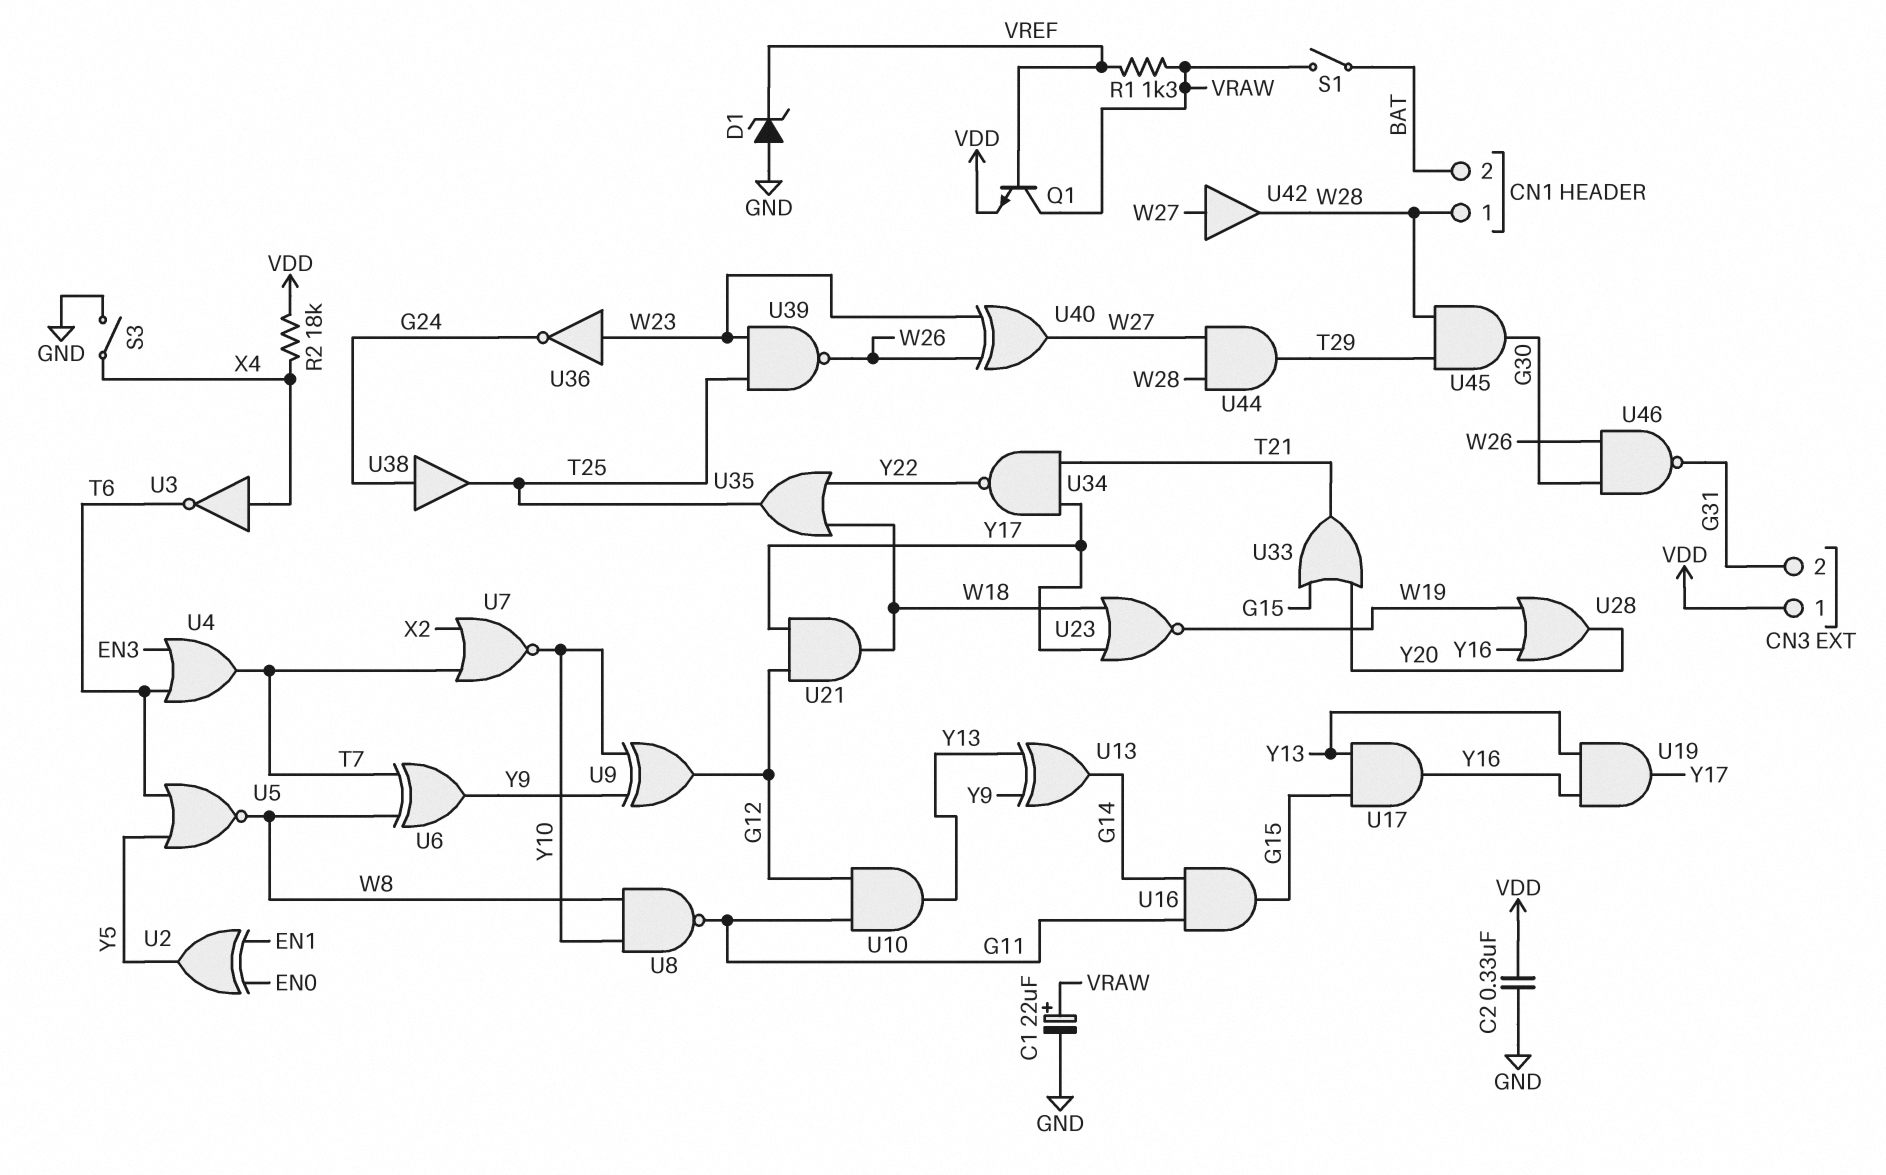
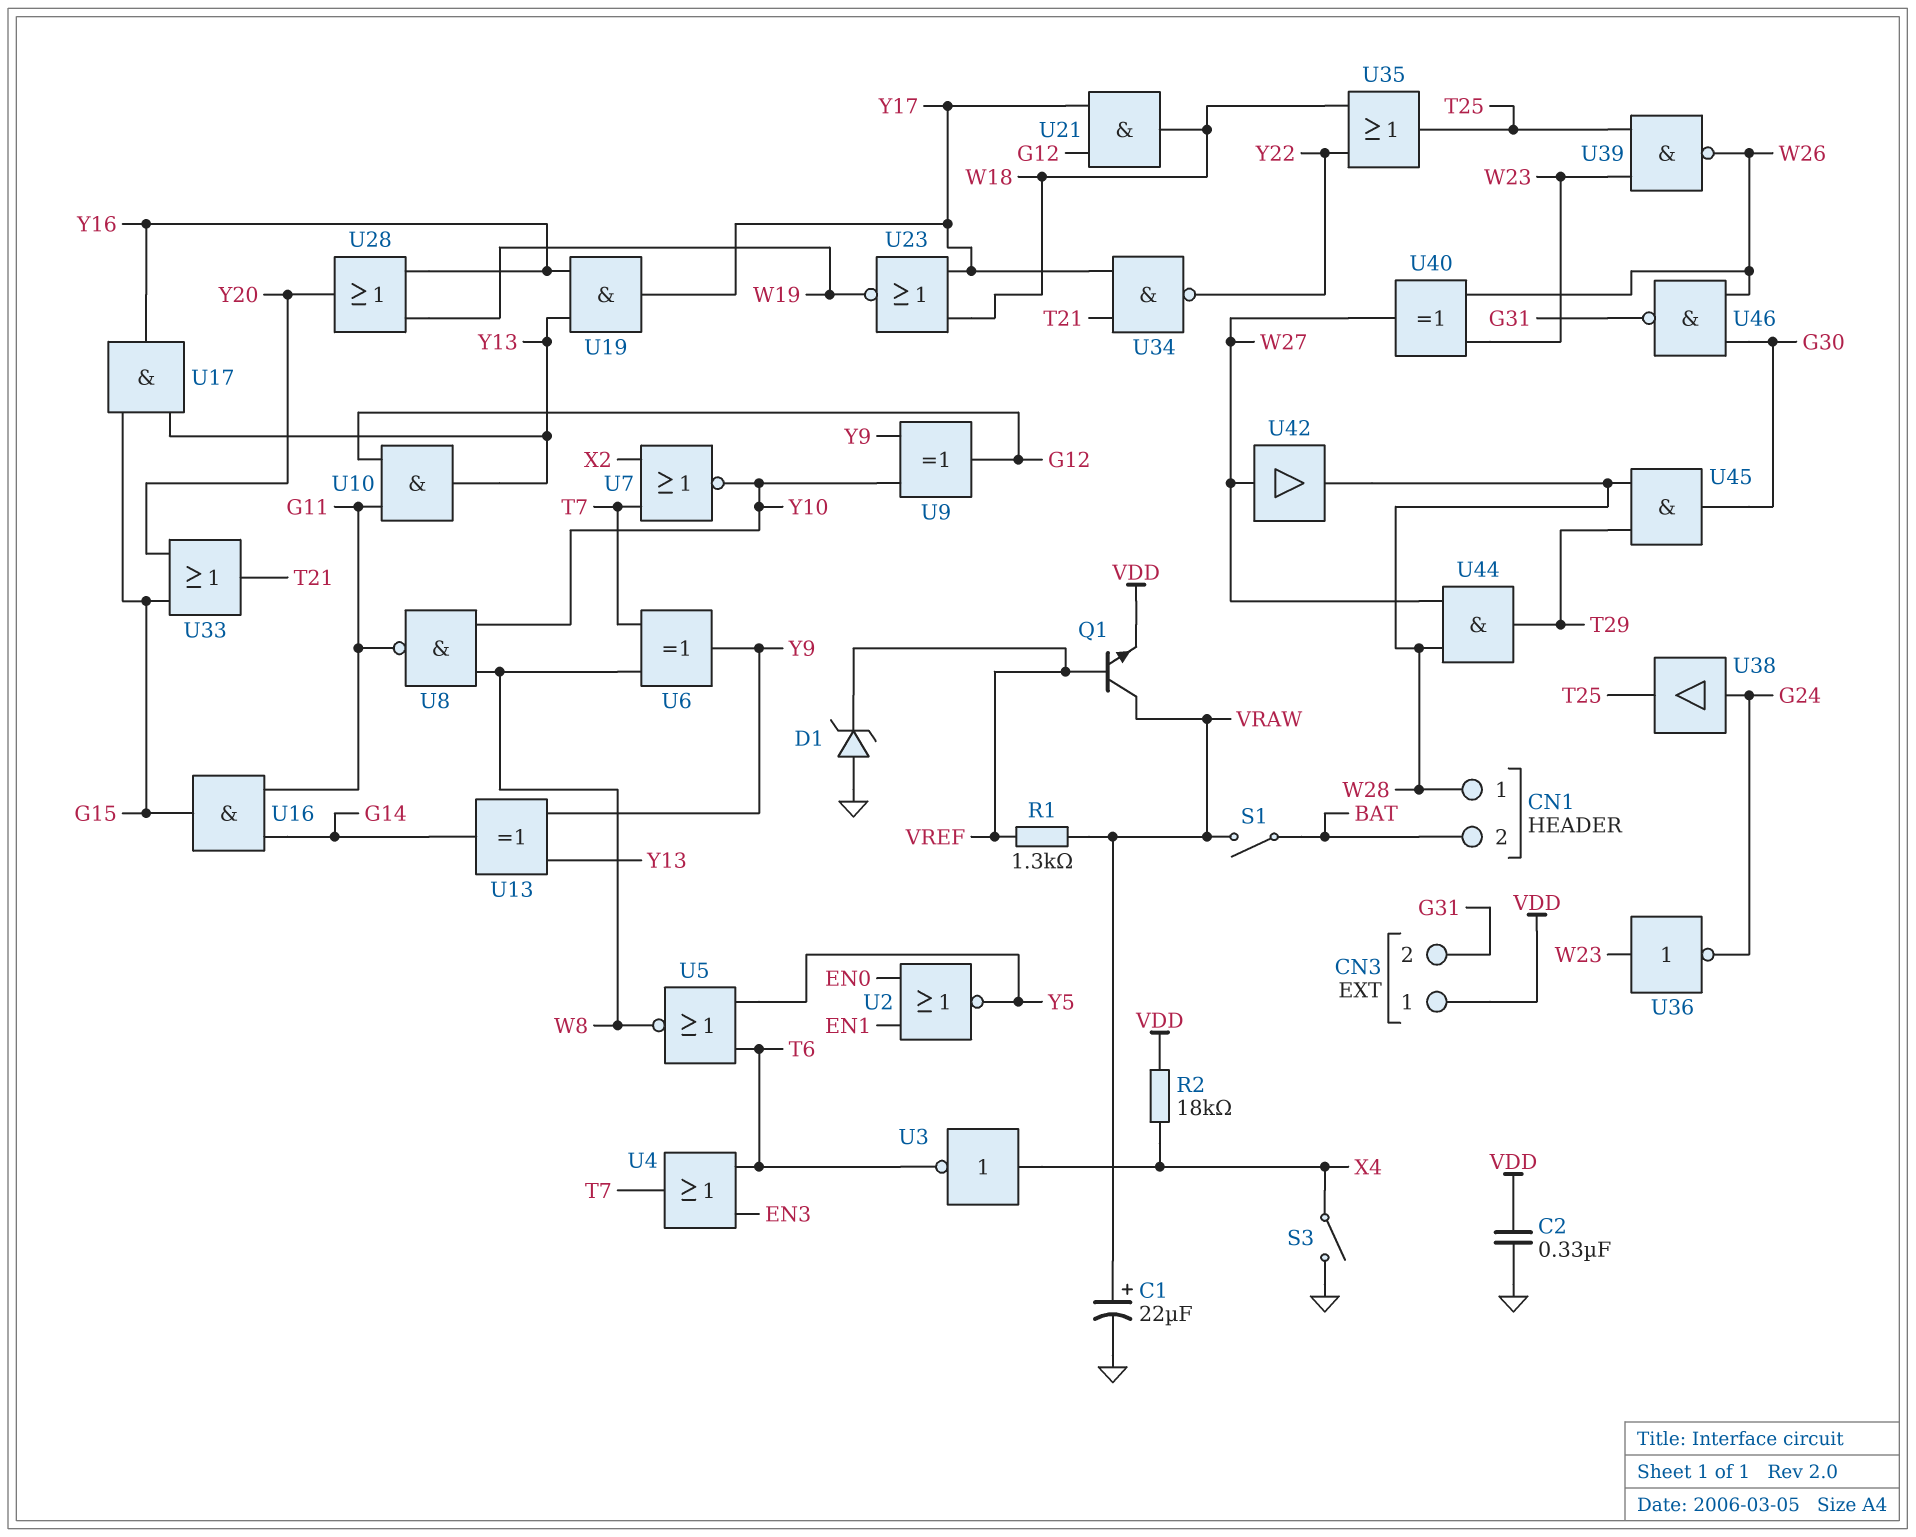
U2: XOR (in EN0, in EN1, out Y5) -> NOR (in EN0, in EN1, out Y5)

